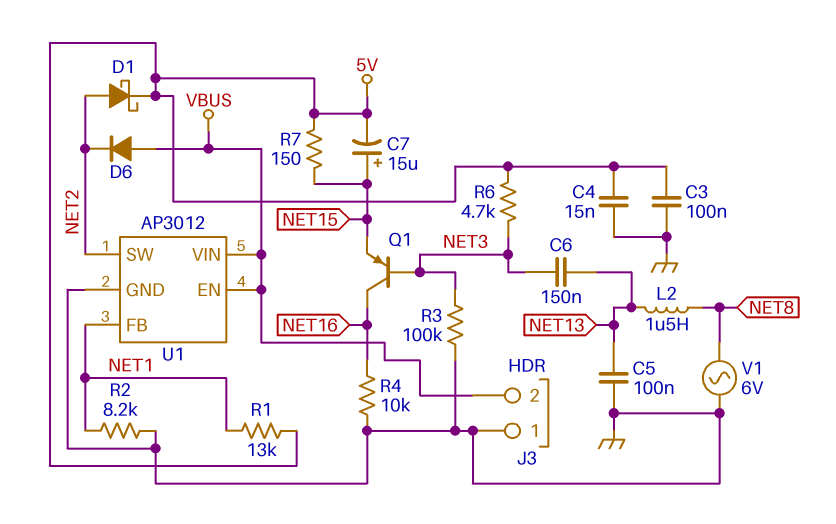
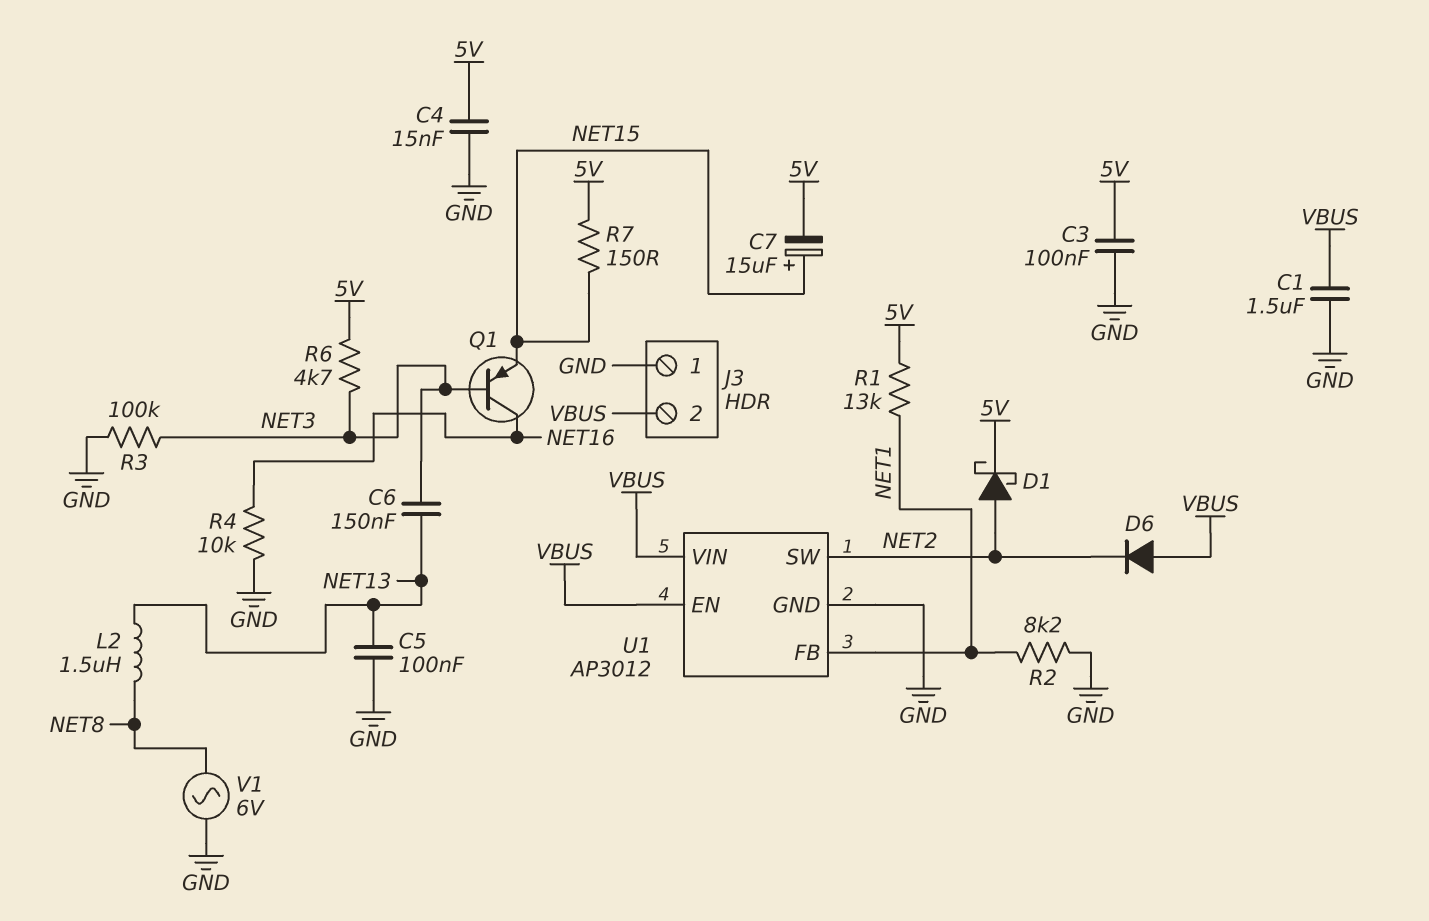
C1: none -> 1.5uF (GND, VBUS)

